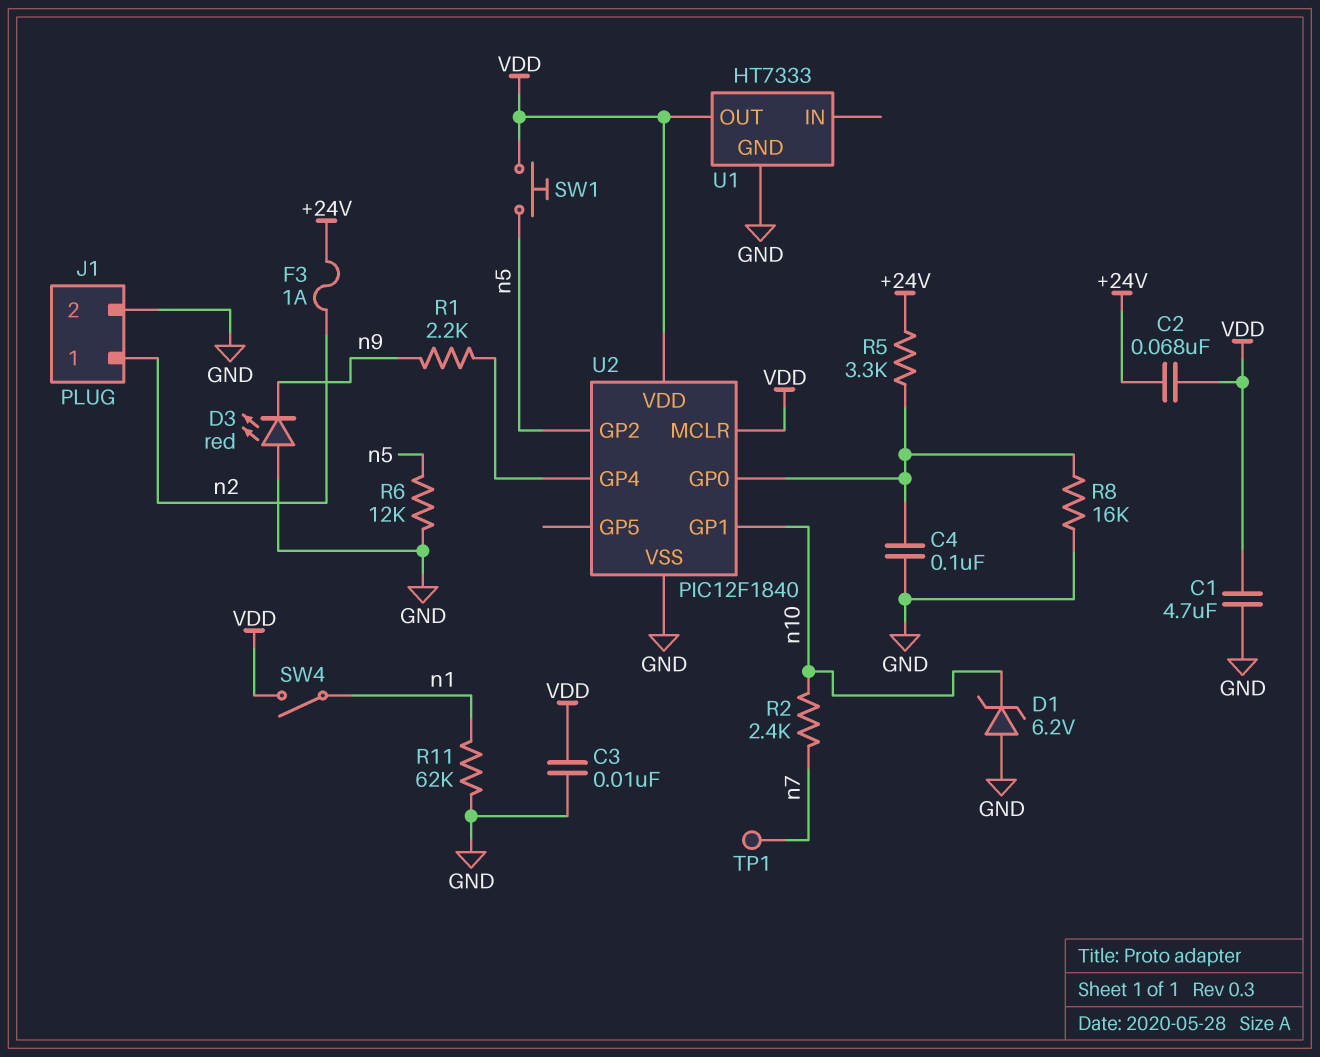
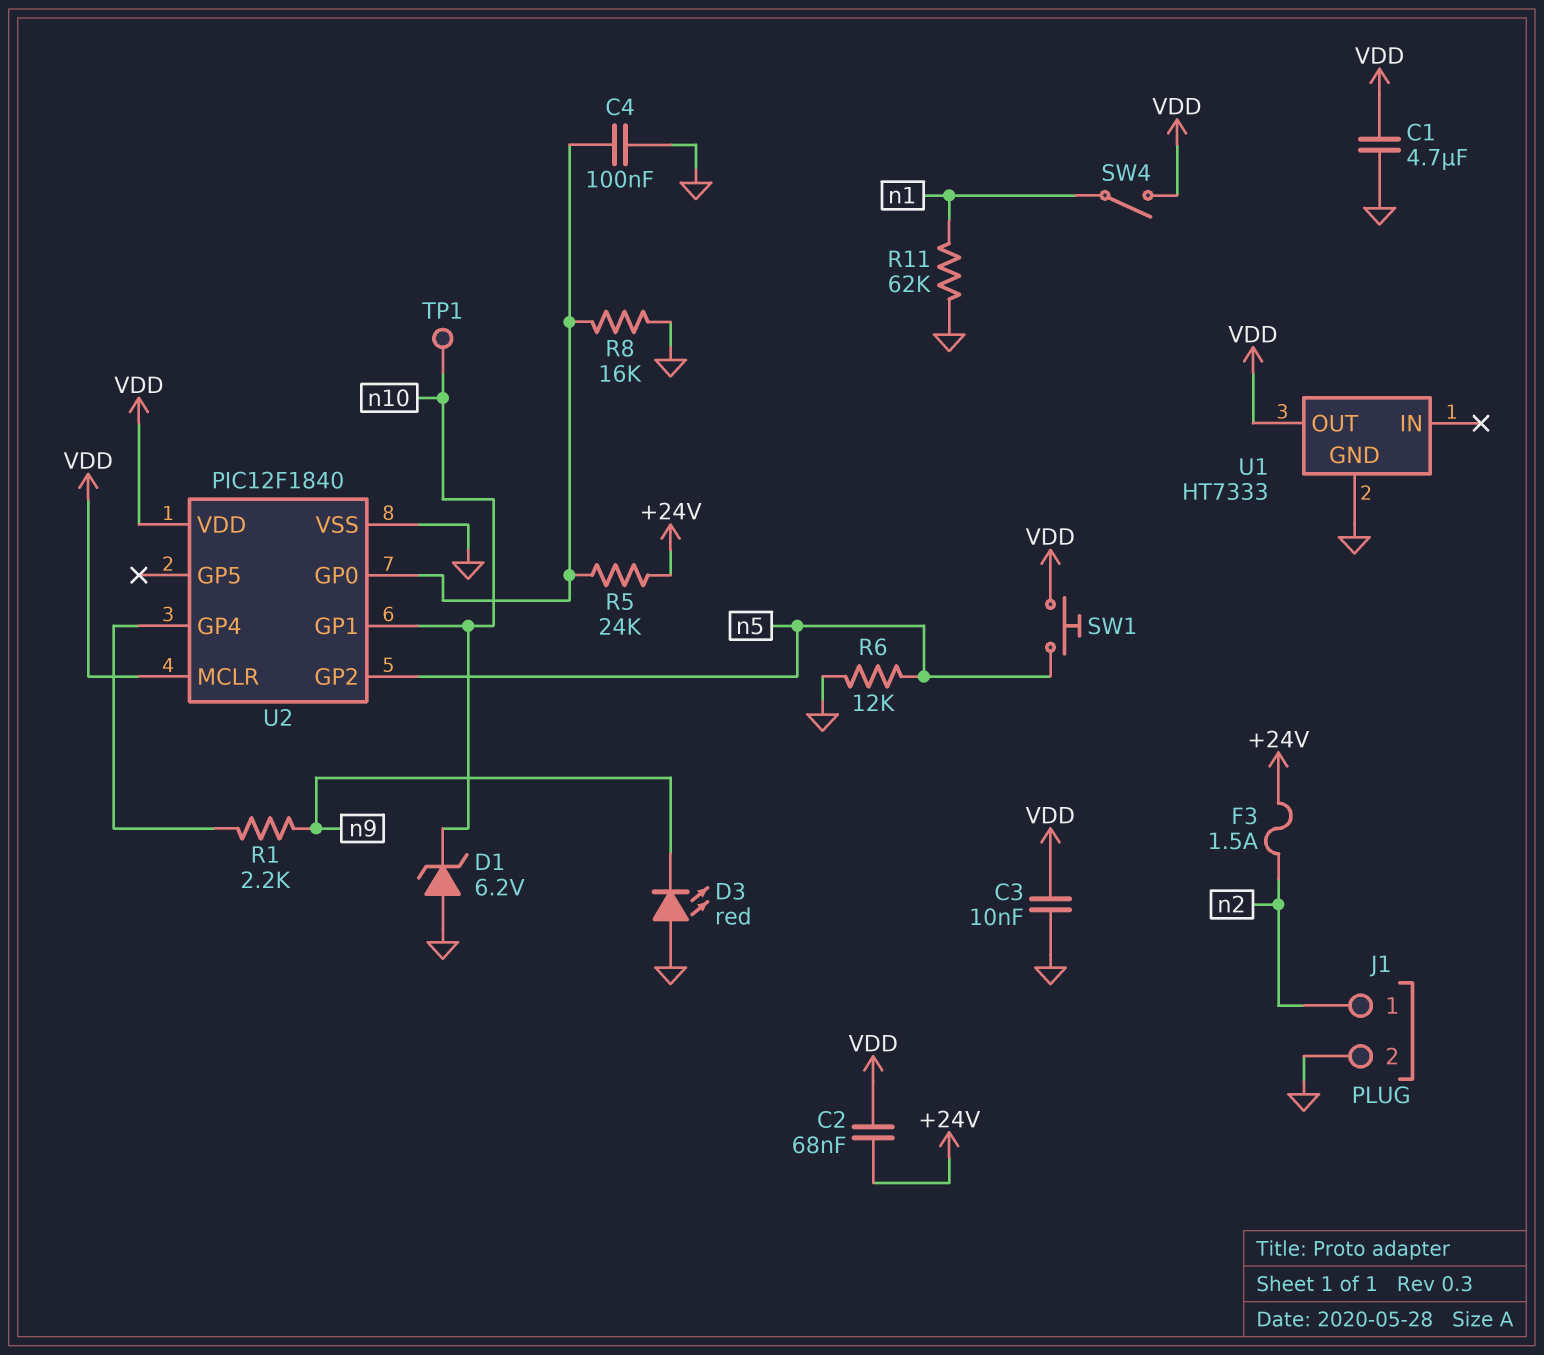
F3: 1A (+24V, n2) -> 1.5A (+24V, n2)
R2: 2.4k (n7, n10) -> none
R5: 3.3k (+24V, U2/GP0) -> 24k (+24V, U2/GP0)
TP1: test point (n7) -> test point (n10)

